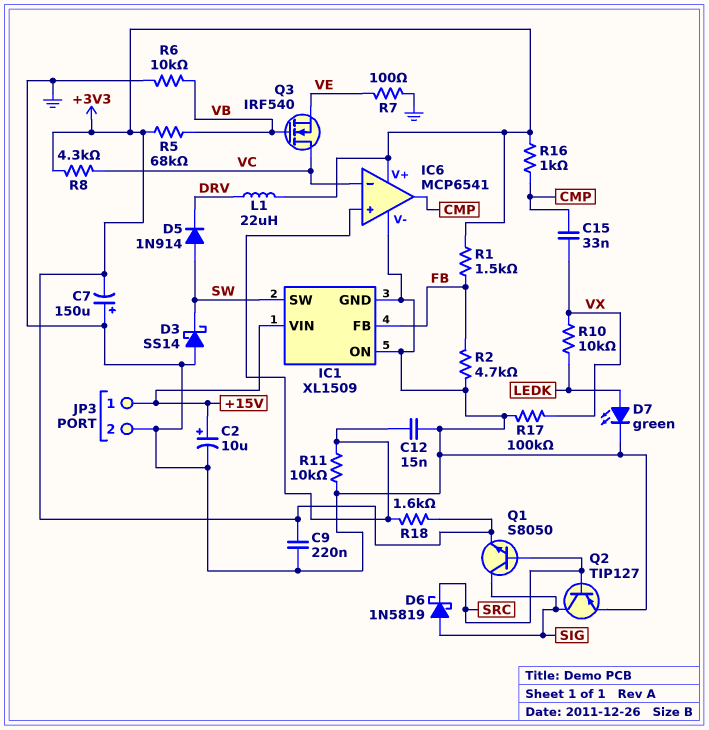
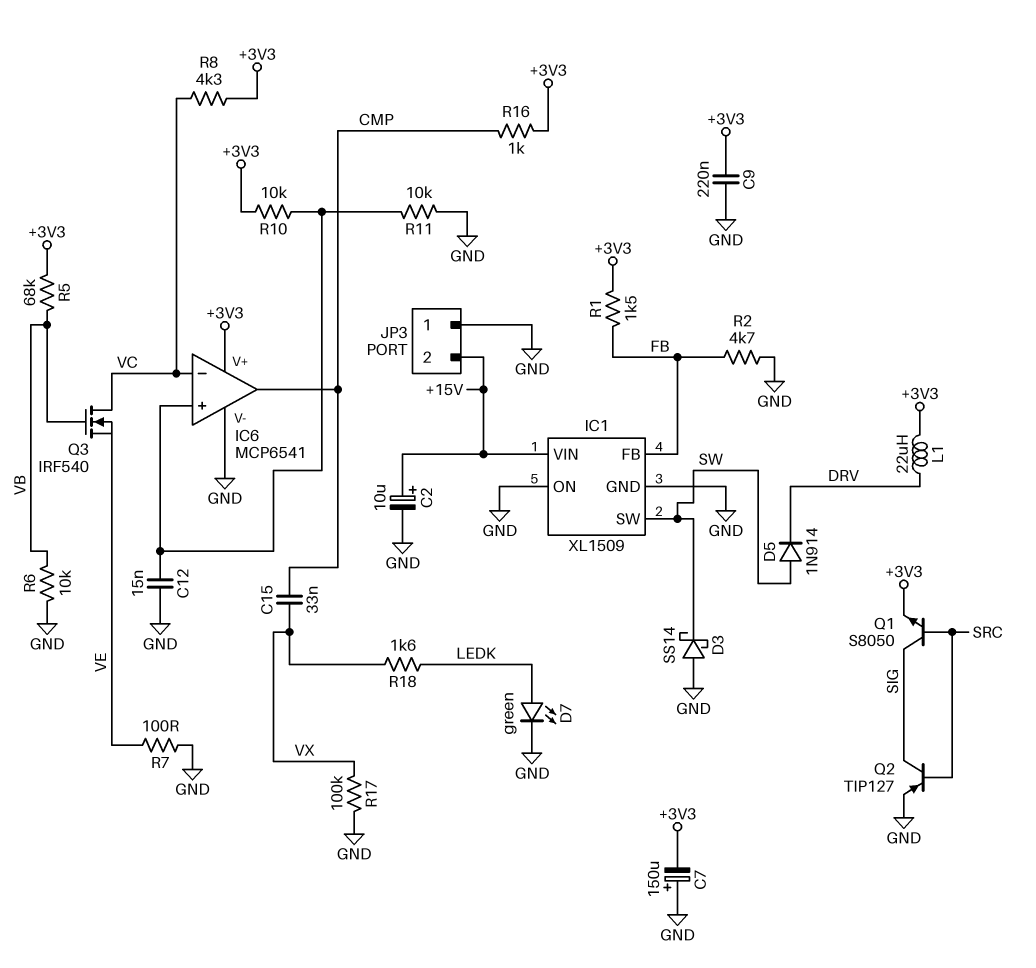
D6: schottky 1N5819 (A SIG, K SRC) -> none
JP3 pin 1: +15V -> GND
JP3 pin 2: GND -> +15V
R10: 10k (LEDK, VX) -> 10k (+3V3, IC6/in+)
R18: 1.6k (+3V3, IC6/in+) -> 1.6k (LEDK, VX)

